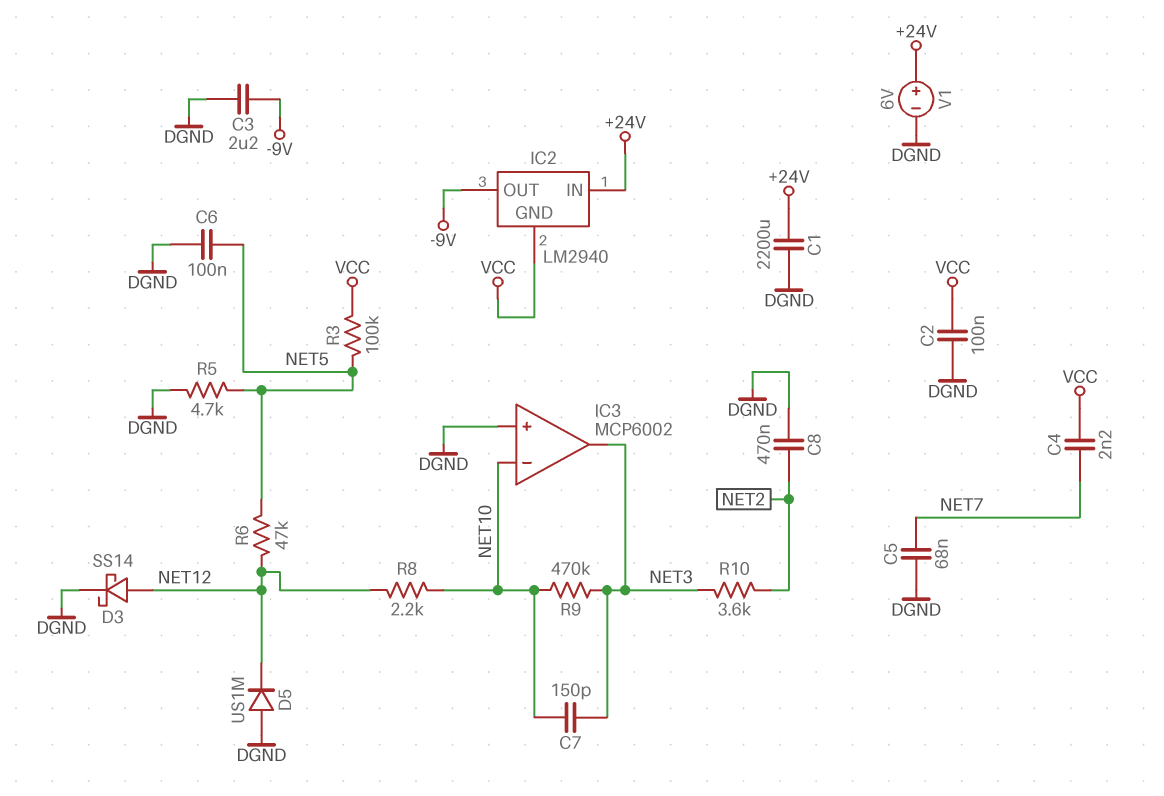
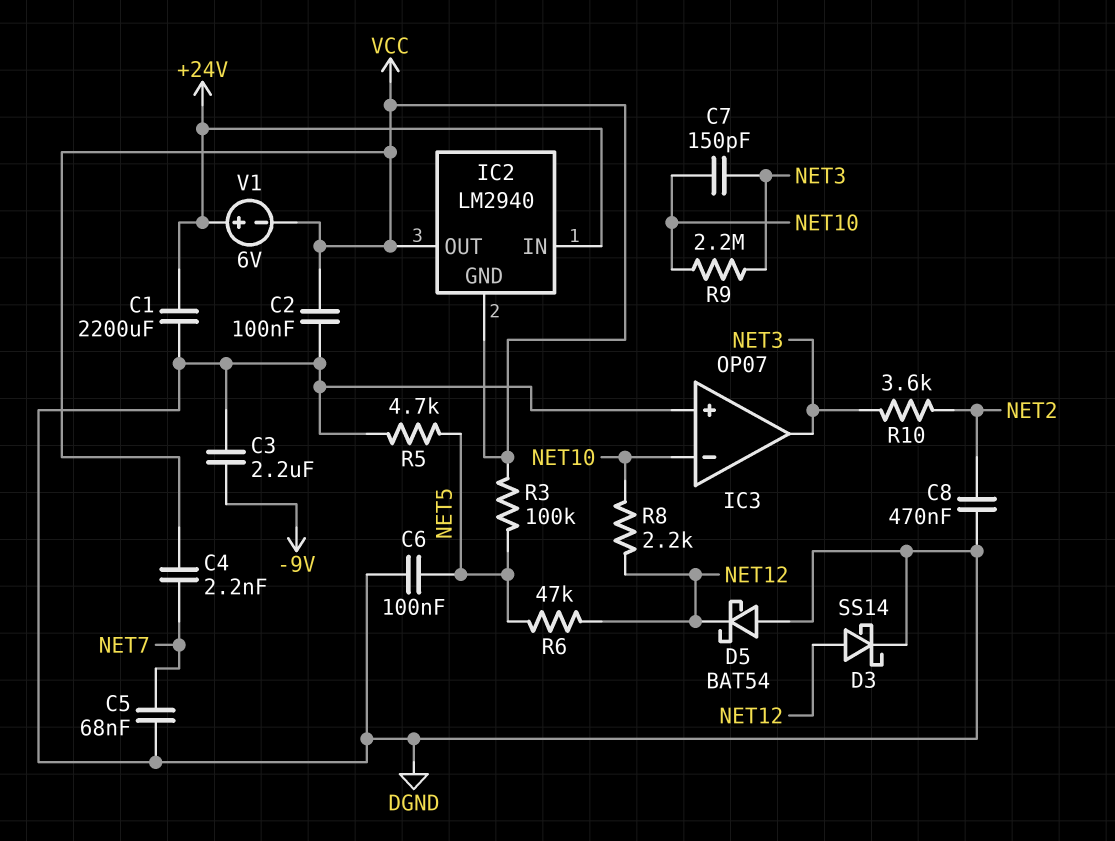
D5: diode US1M (A DGND, K NET12) -> schottky BAT54 (A DGND, K NET12)
IC2 pin OUT: -9V -> VCC
IC3: MCP6002 -> OP07
R9: 470k (NET3, NET10) -> 2.2M (NET3, NET10)
V1: 6V (plus +24V, minus DGND) -> 6V (plus +24V, minus VCC)

